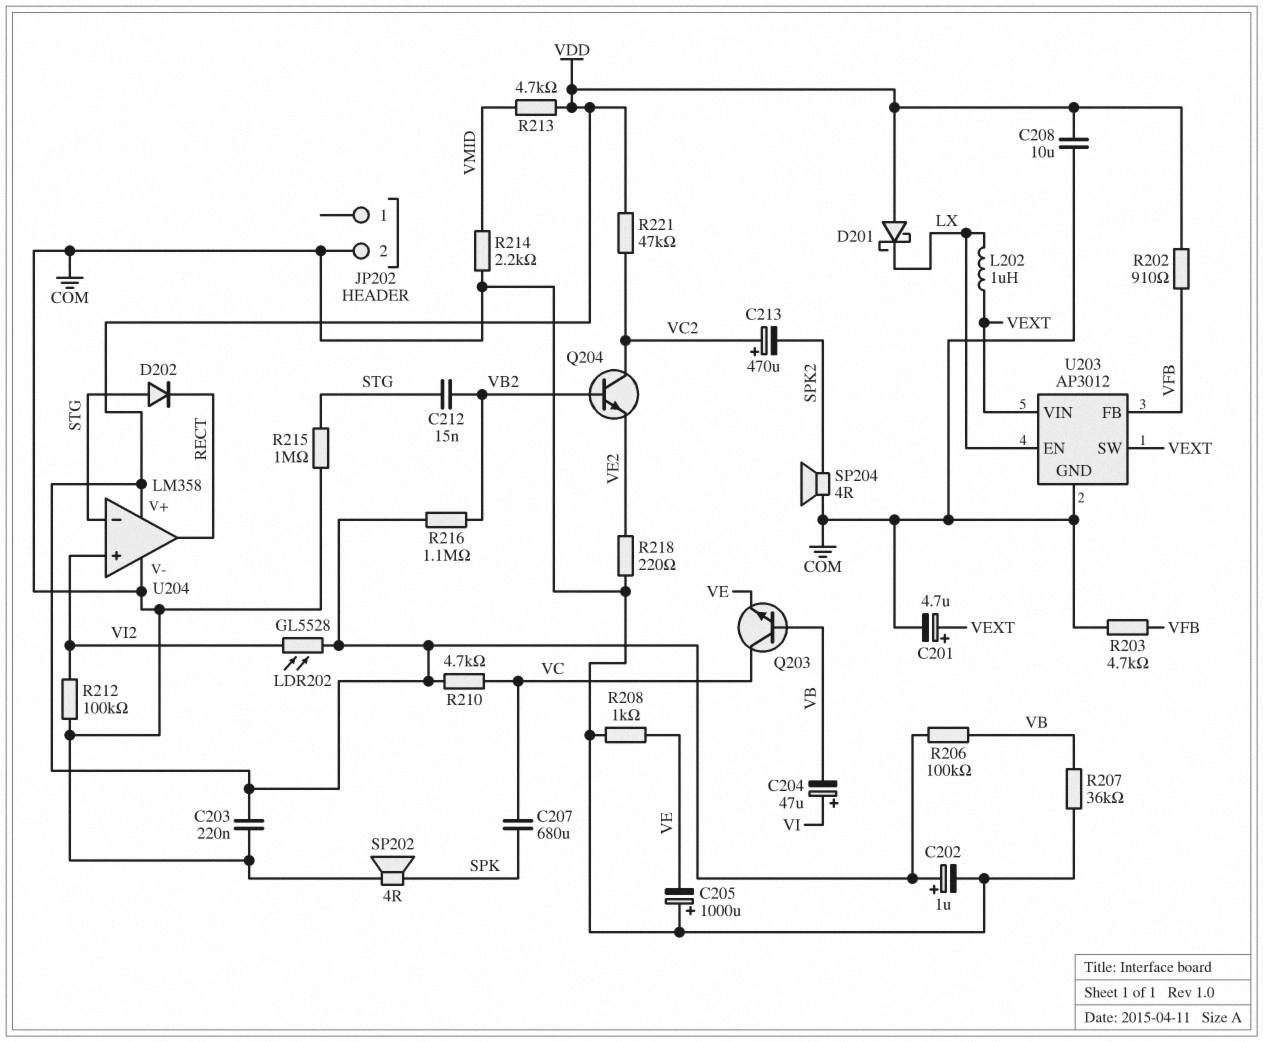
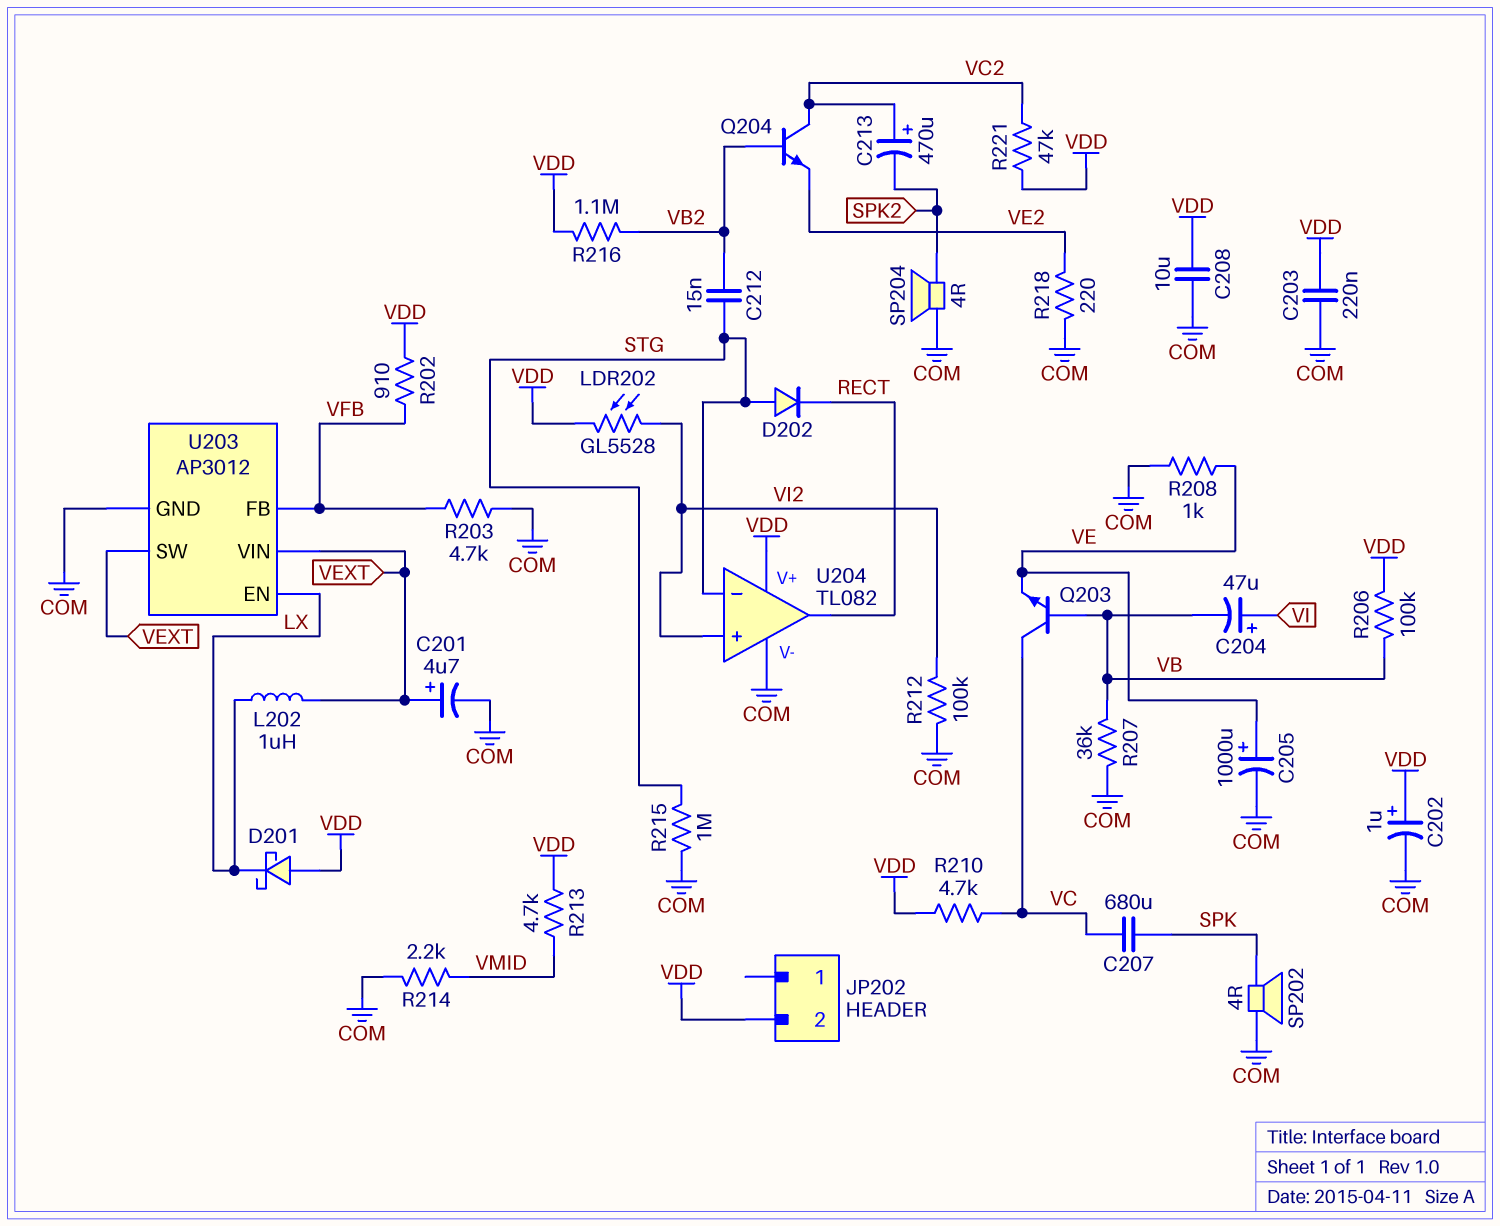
C205: 1000uF (plus COM, minus VE) -> 1000uF (plus VE, minus COM)
JP202 pin 2: COM -> VDD
U204: LM358 -> TL082

